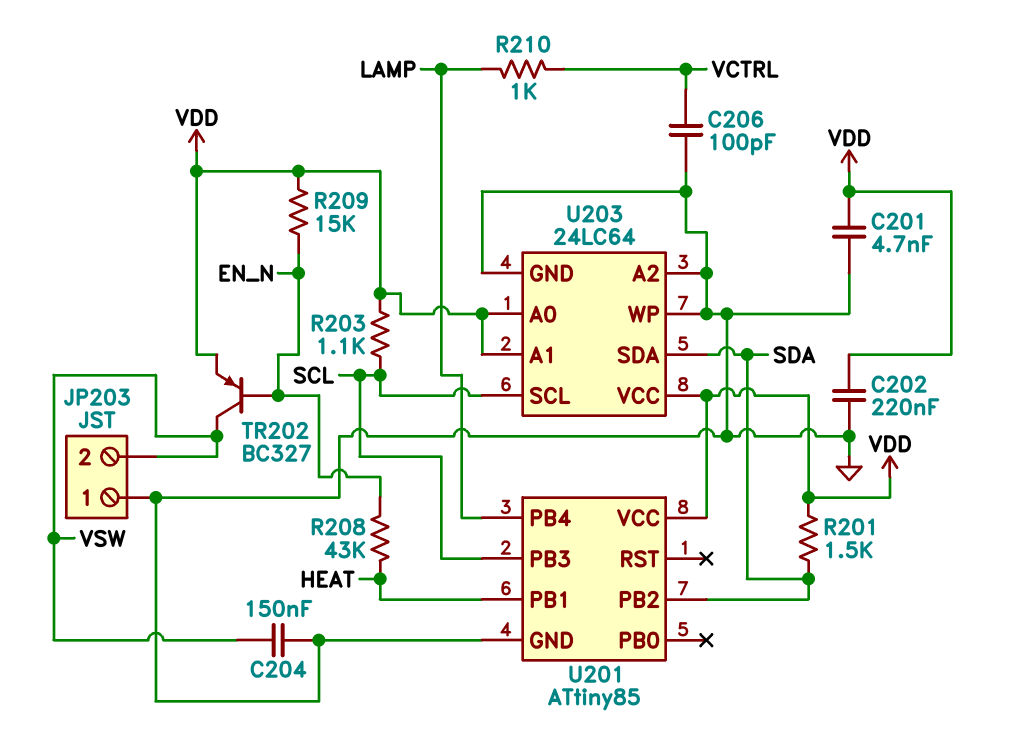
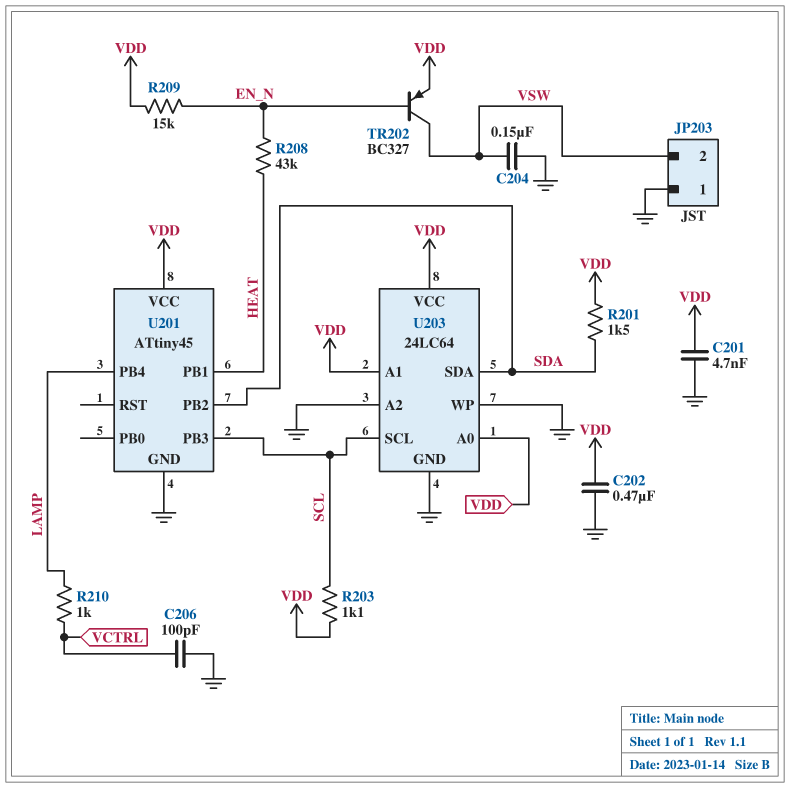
C202: 220nF (GND, VDD) -> 470nF (GND, VDD)
U201: ATtiny85 -> ATtiny45

